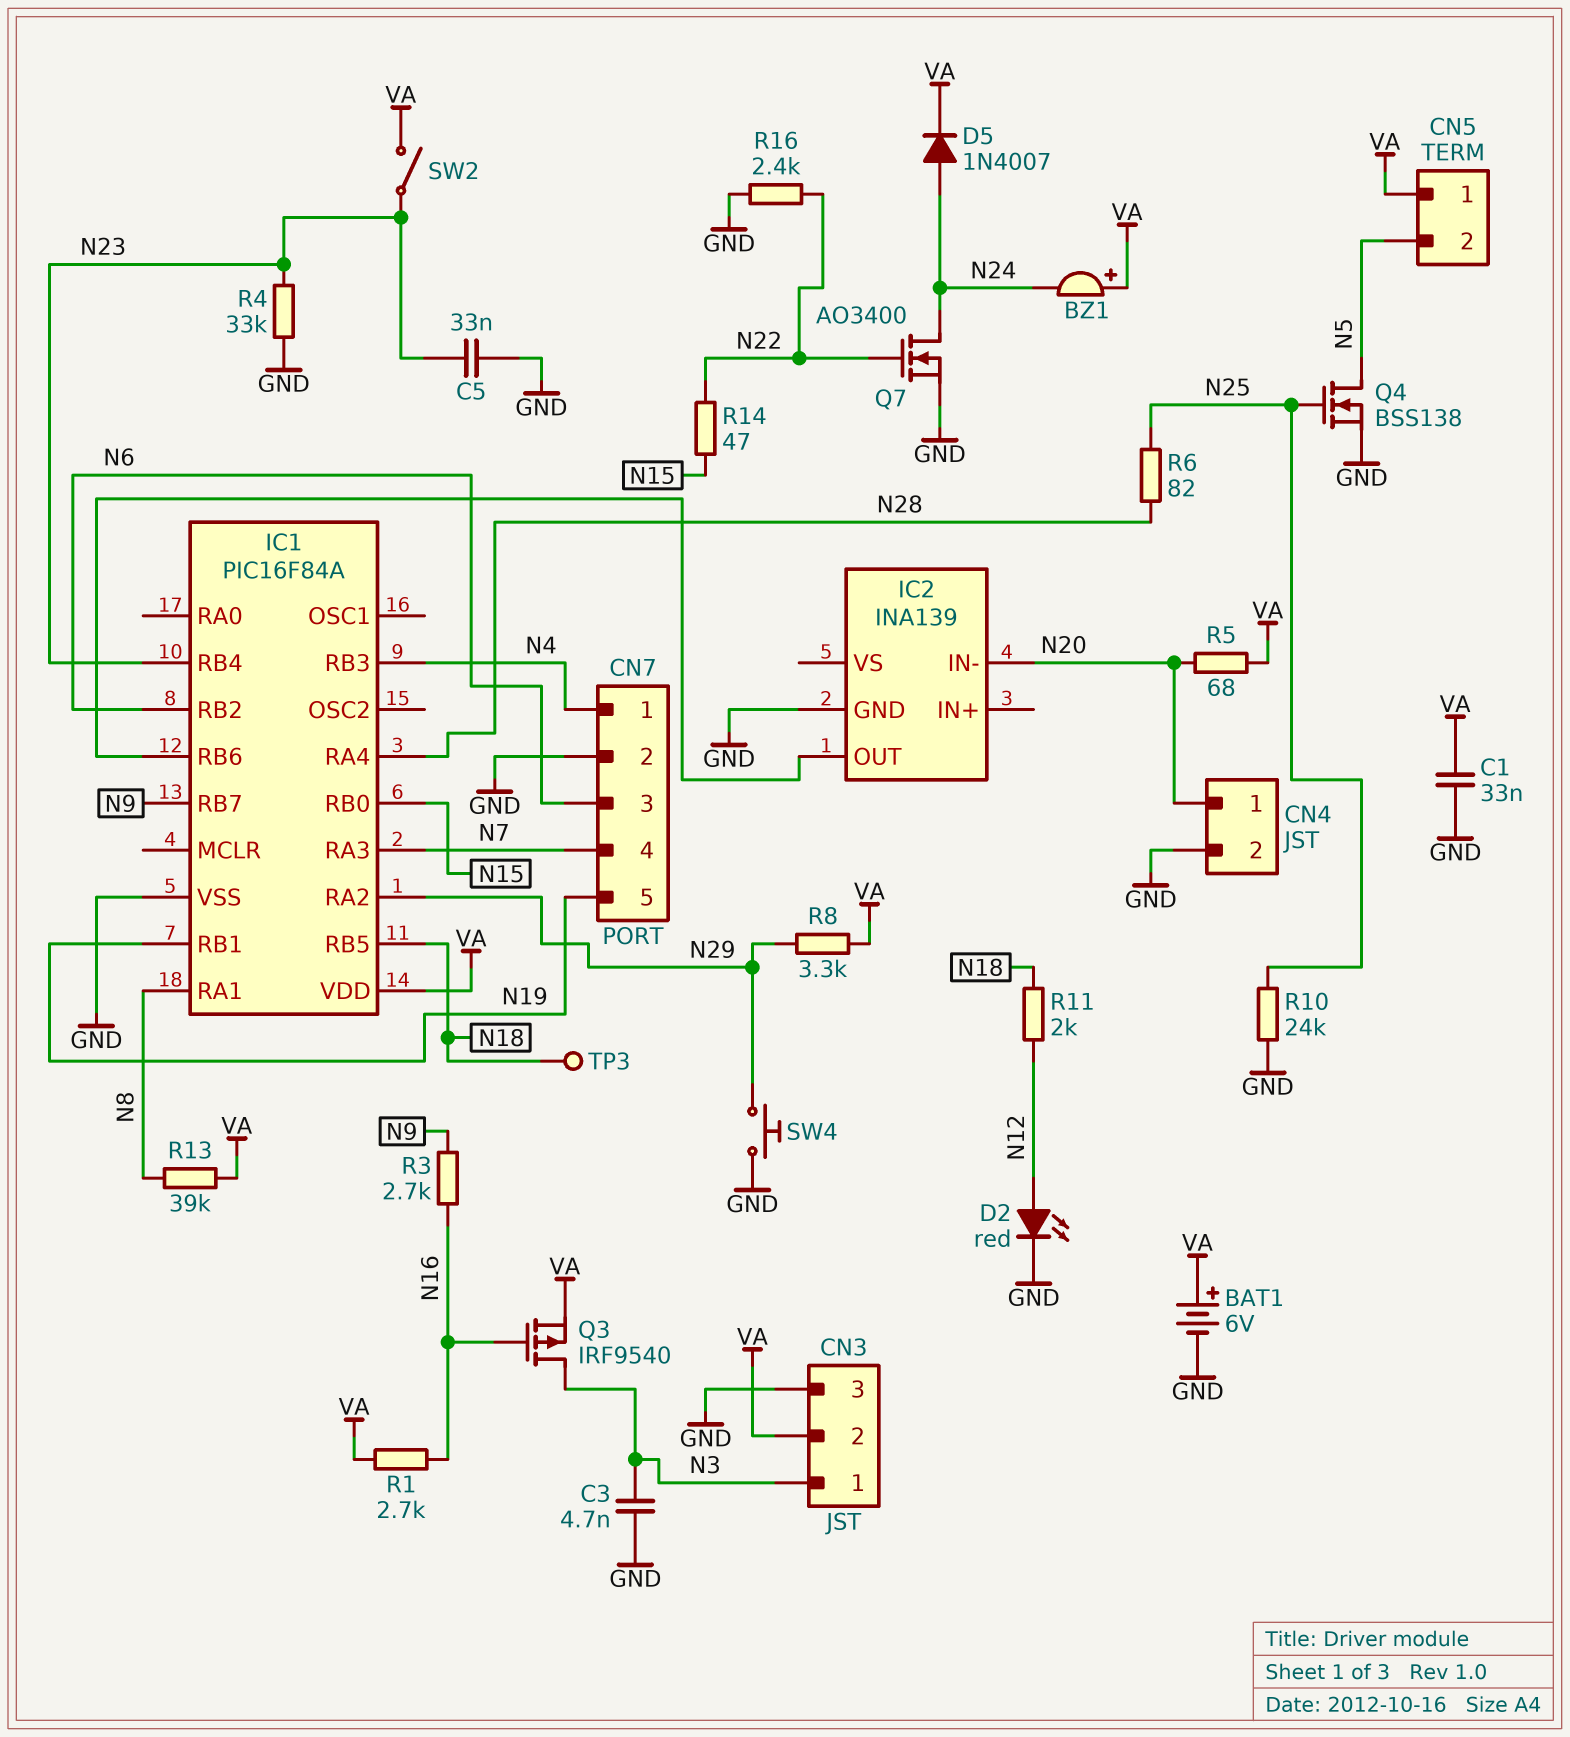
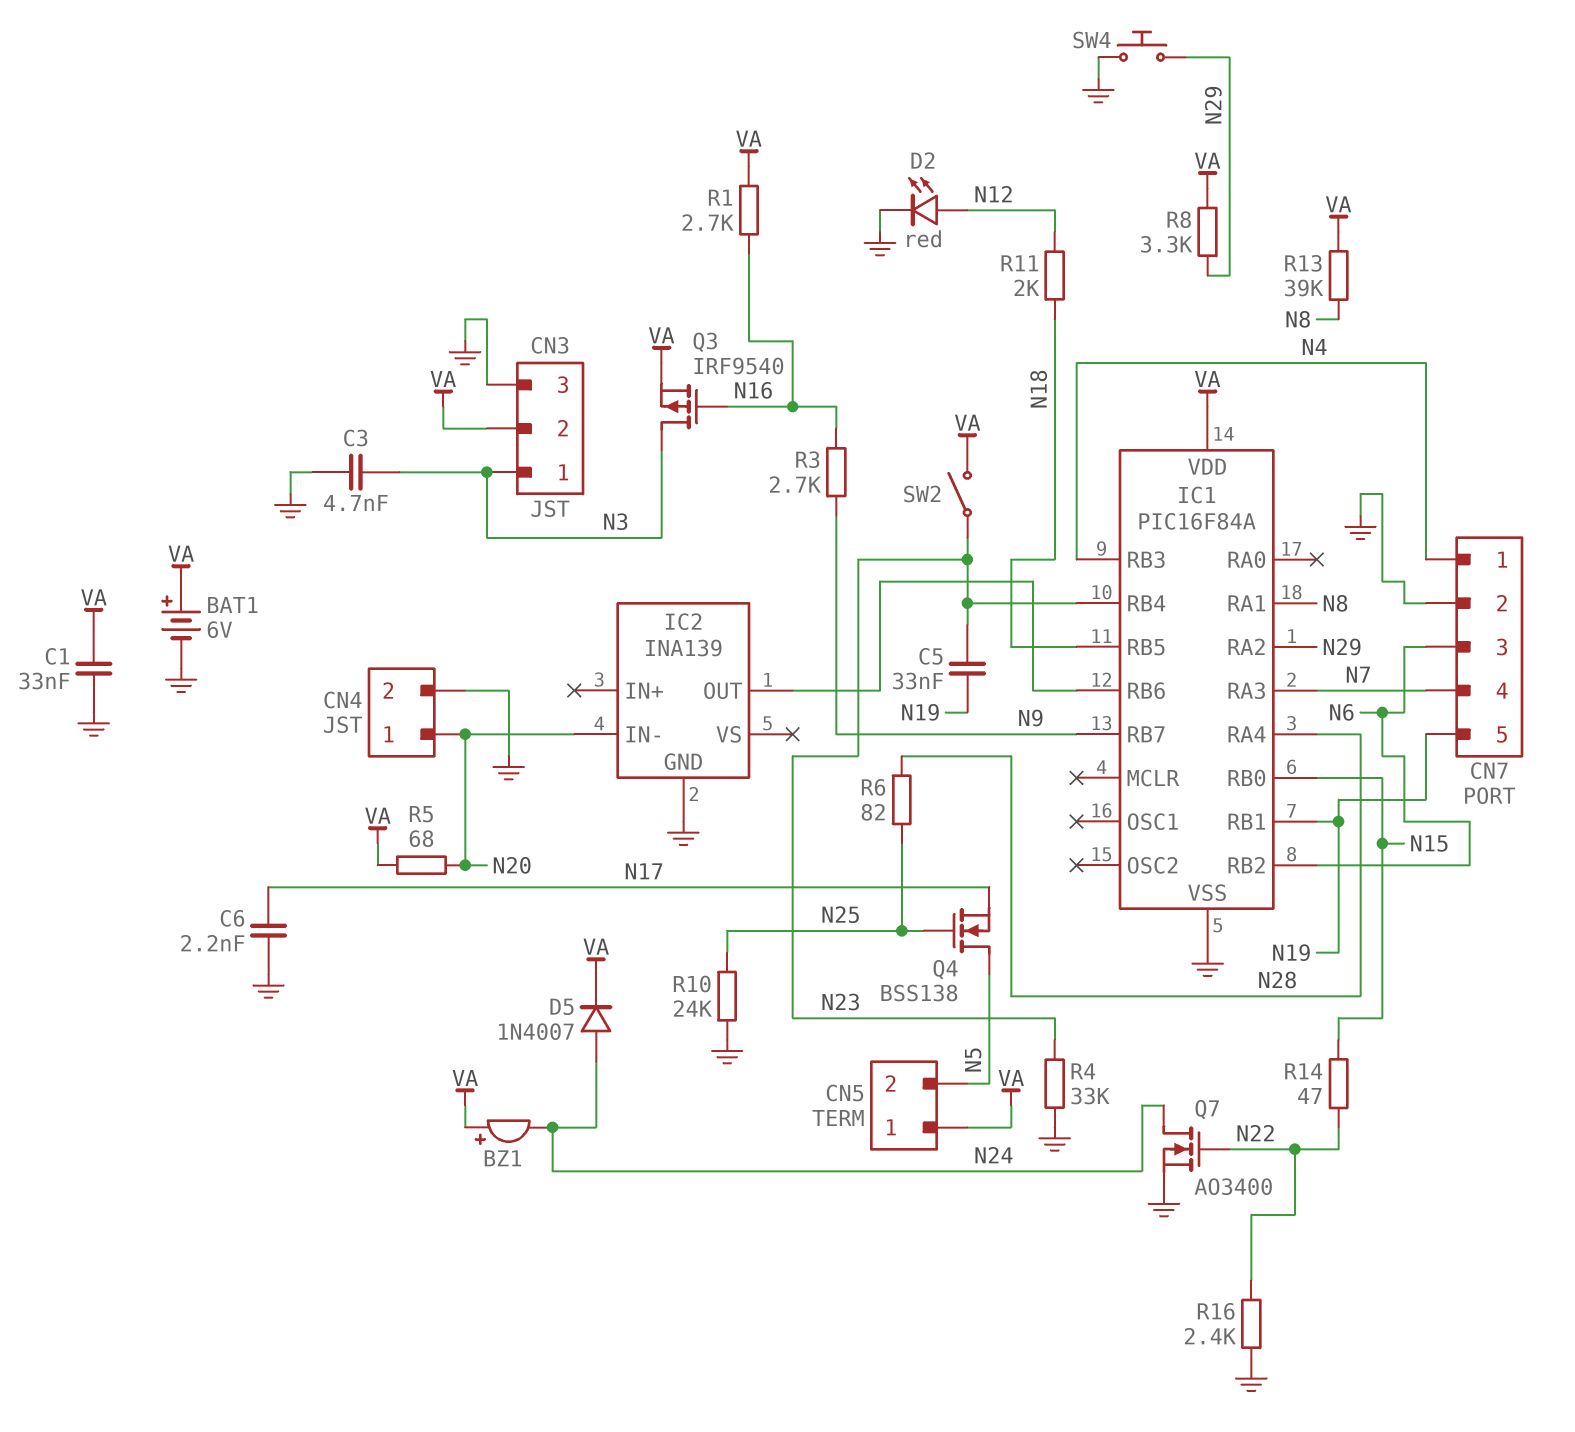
C5: 33nF (GND, N23) -> 33nF (N19, N23)
C6: none -> 2.2nF (GND, N17)
Q4: NMOS BSS138 (G N25, D N5, S GND) -> NMOS BSS138 (G N25, D N5, S N17)
TP3: test point (N18) -> none

